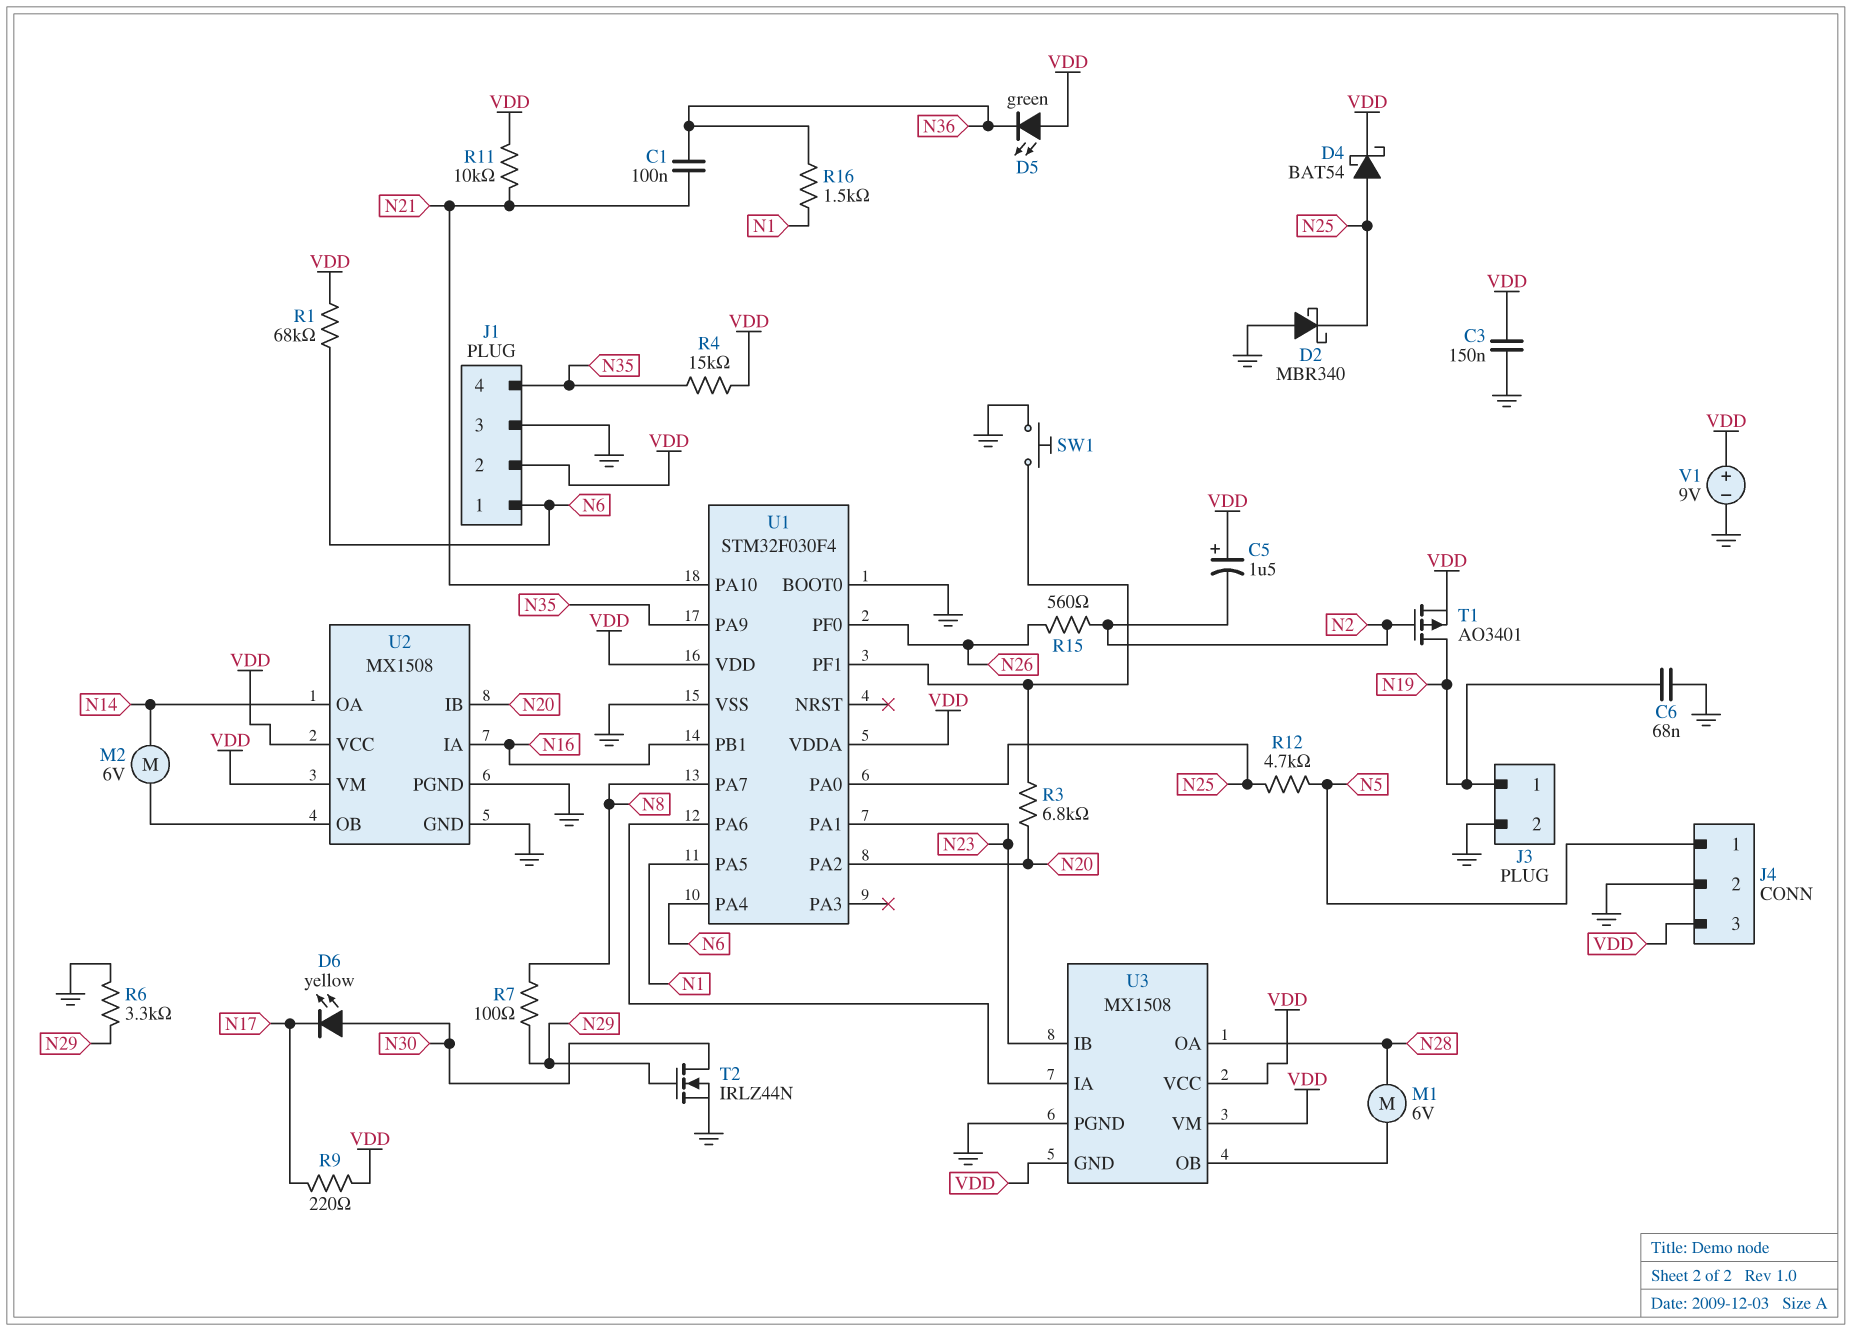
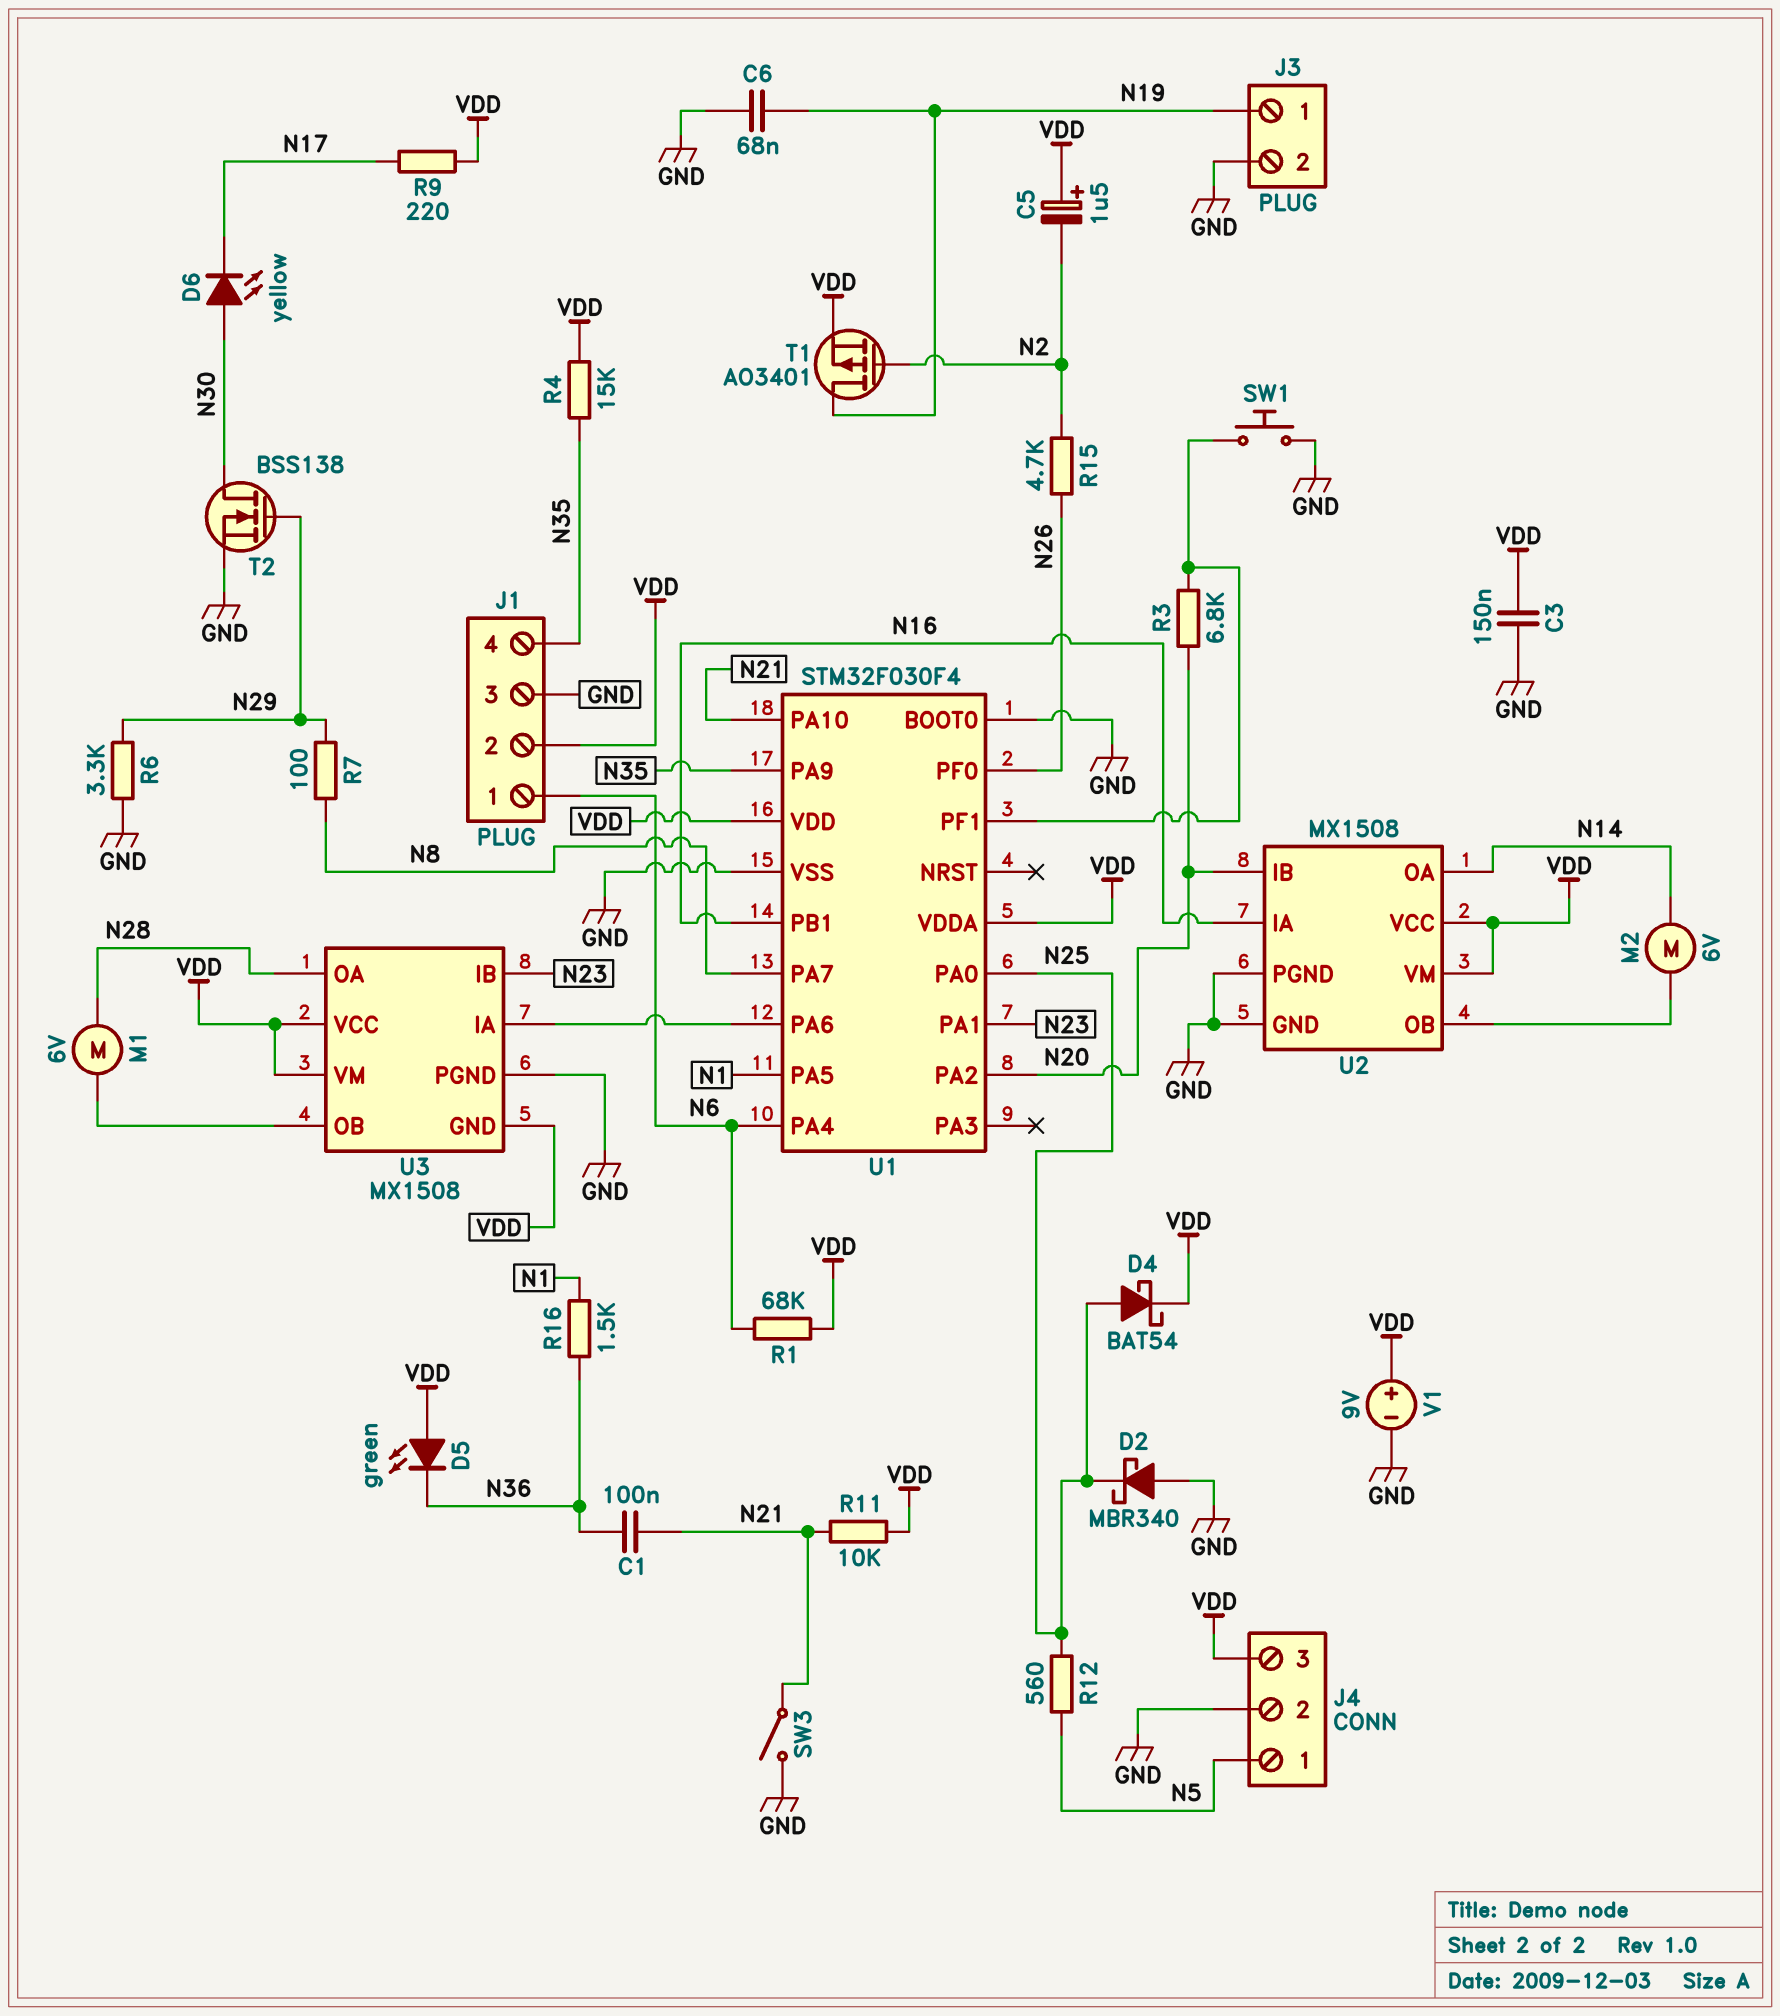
R12: 4.7k (N5, N25) -> 560 (N5, N25)
R15: 560 (N2, N26) -> 4.7k (N2, N26)
SW3: none -> switch (GND, N21)
T2: NMOS IRLZ44N (G N29, D N30, S GND) -> NMOS BSS138 (G N29, D N30, S GND)

